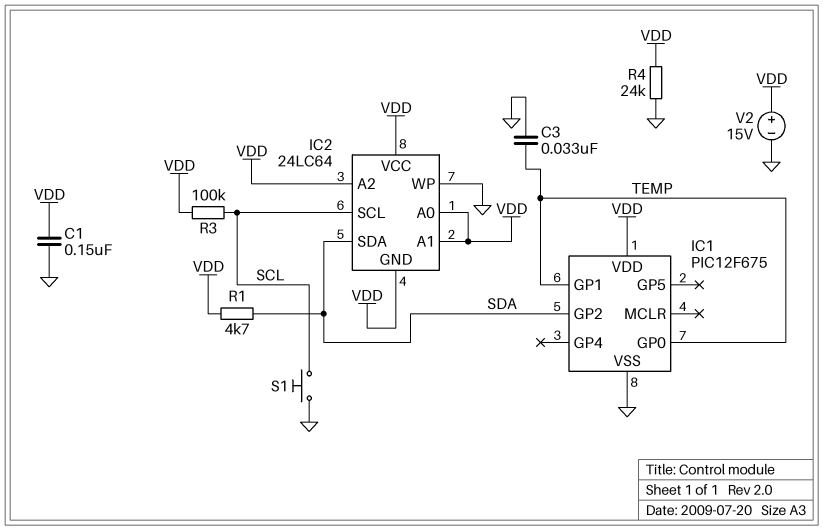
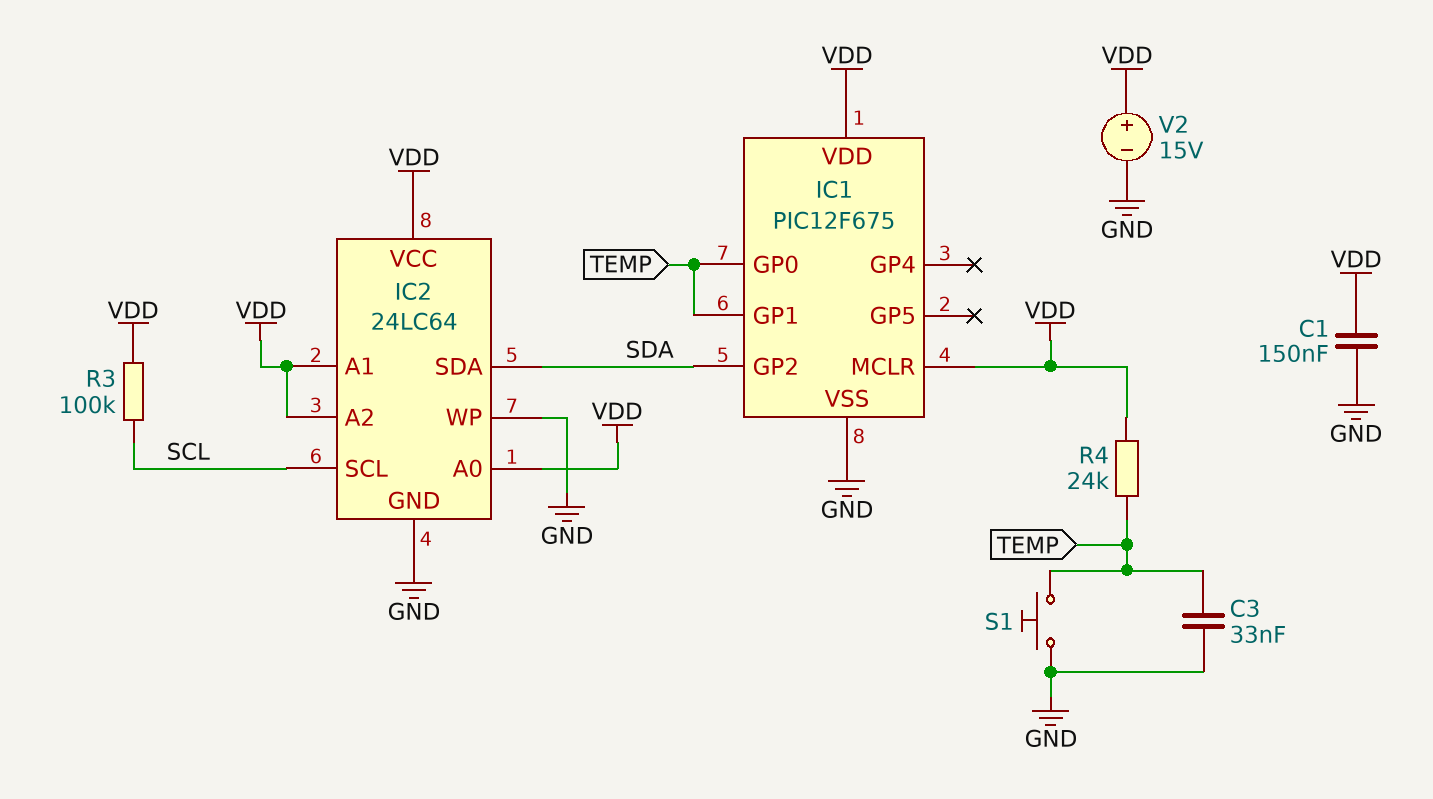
IC1 pin MCLR: none -> VDD
IC2 pin GND: VDD -> GND
R1: 4.7k (SDA, VDD) -> none
R4: 24k (GND, VDD) -> 24k (TEMP, VDD)
S1: button (GND, SCL) -> button (GND, TEMP)

